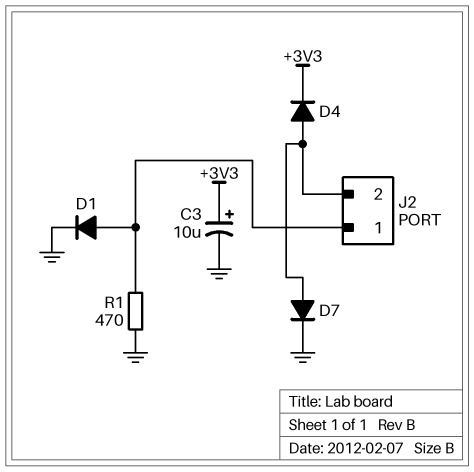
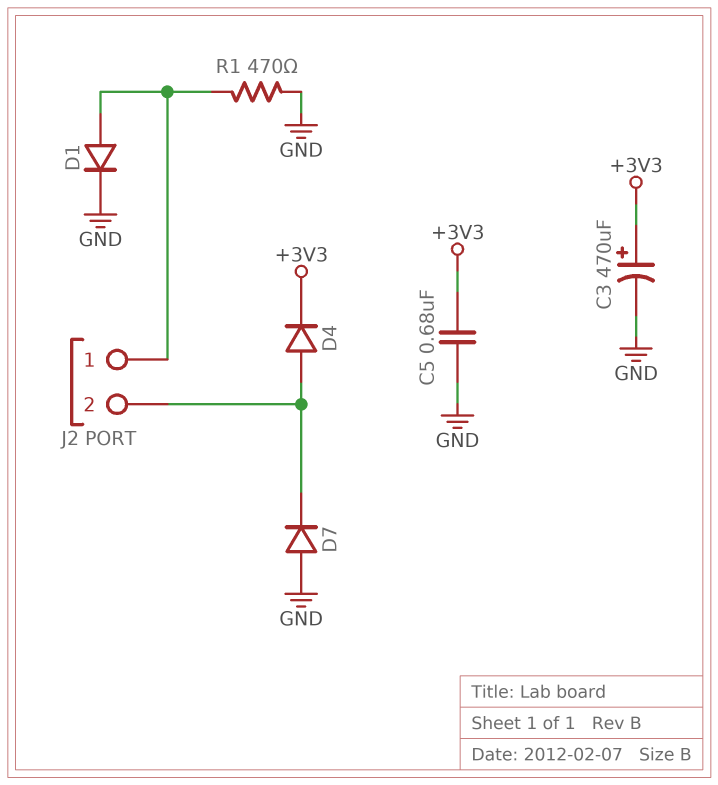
C3: 10uF (plus +3V3, minus GND) -> 470uF (plus +3V3, minus GND)
C5: none -> 680nF (+3V3, GND)
D7: diode (A J2/2, K GND) -> diode (A GND, K J2/2)

